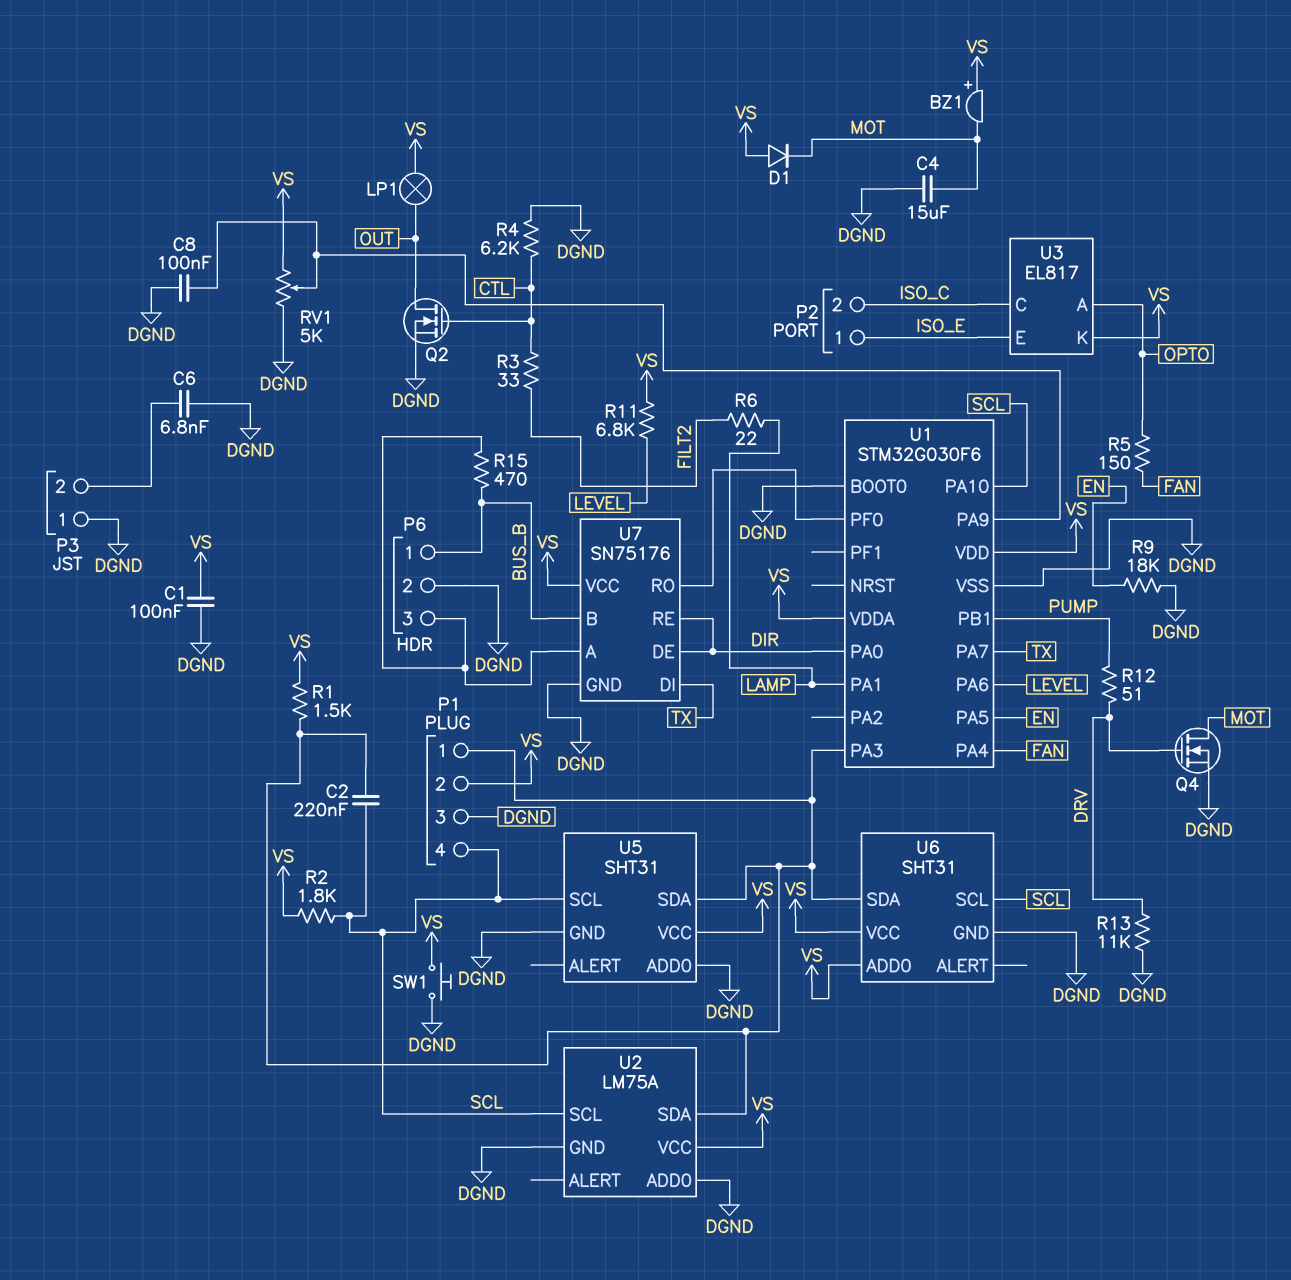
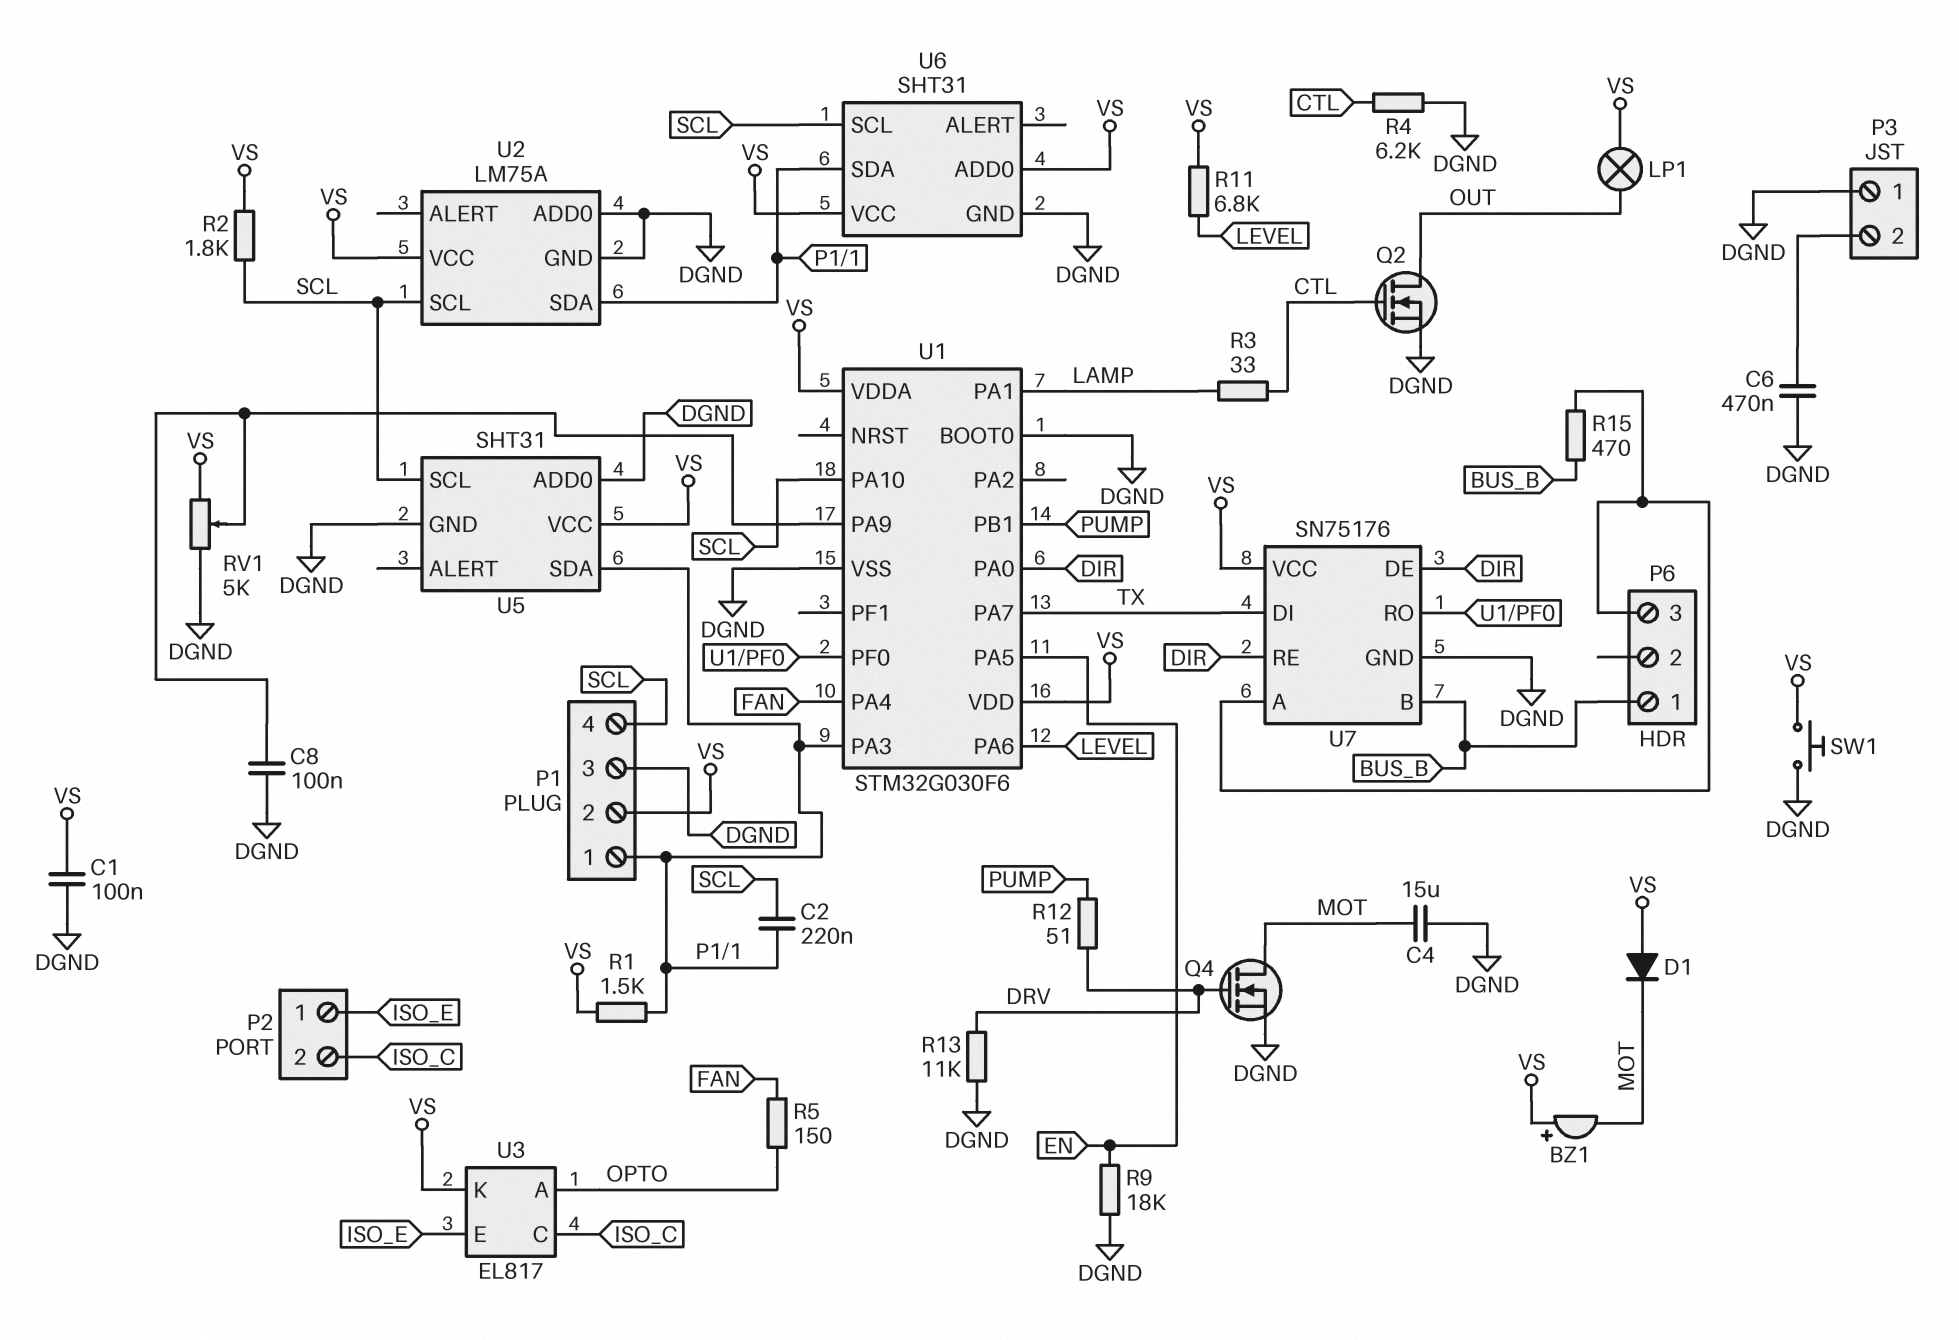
C6: 6.8nF (DGND, P3/2) -> 470nF (DGND, P3/2)
P6 pin 2: DGND -> none
R3: 33 (CTL, FILT2) -> 33 (CTL, LAMP)
R6: 22 (FILT2, LAMP) -> none

